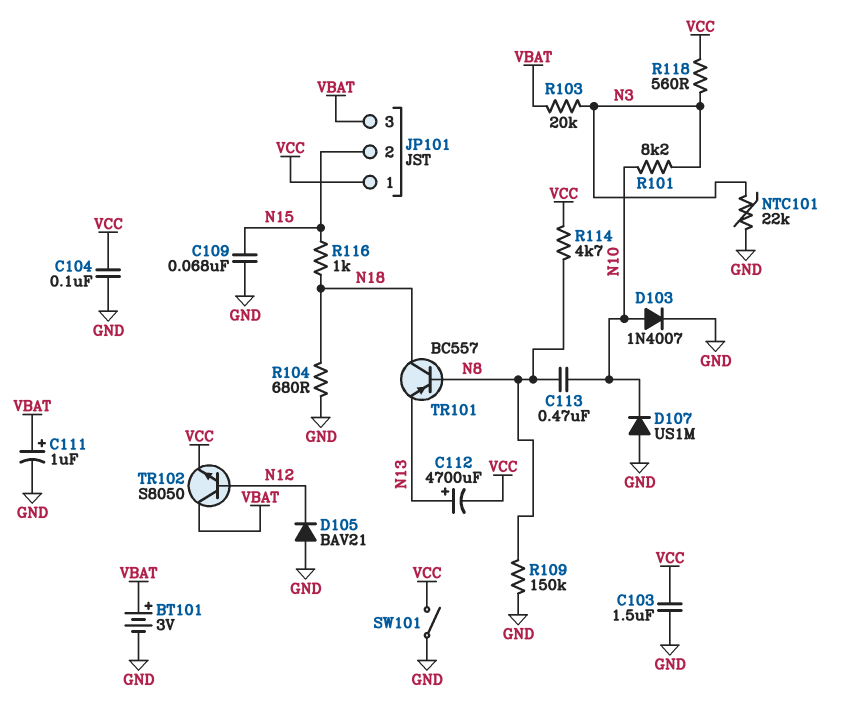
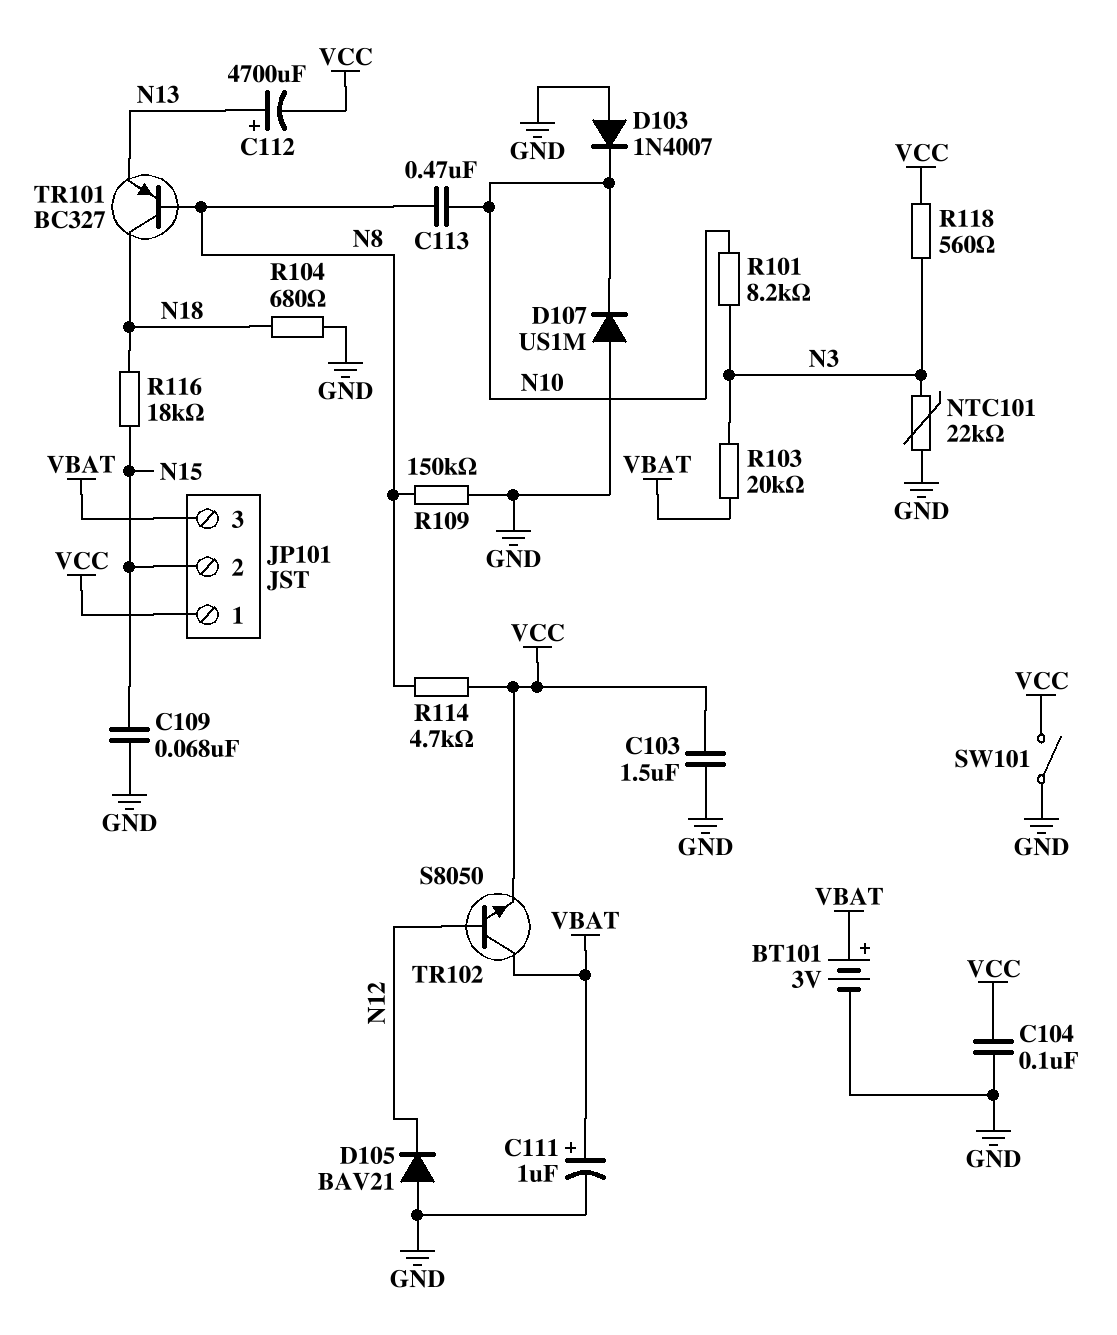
D103: diode 1N4007 (A N10, K GND) -> diode 1N4007 (A GND, K N10)
R116: 1k (N15, N18) -> 18k (N15, N18)
TR101: PNP BC557 (B N8, C N18, E N13) -> PNP BC327 (B N8, C N18, E N13)

